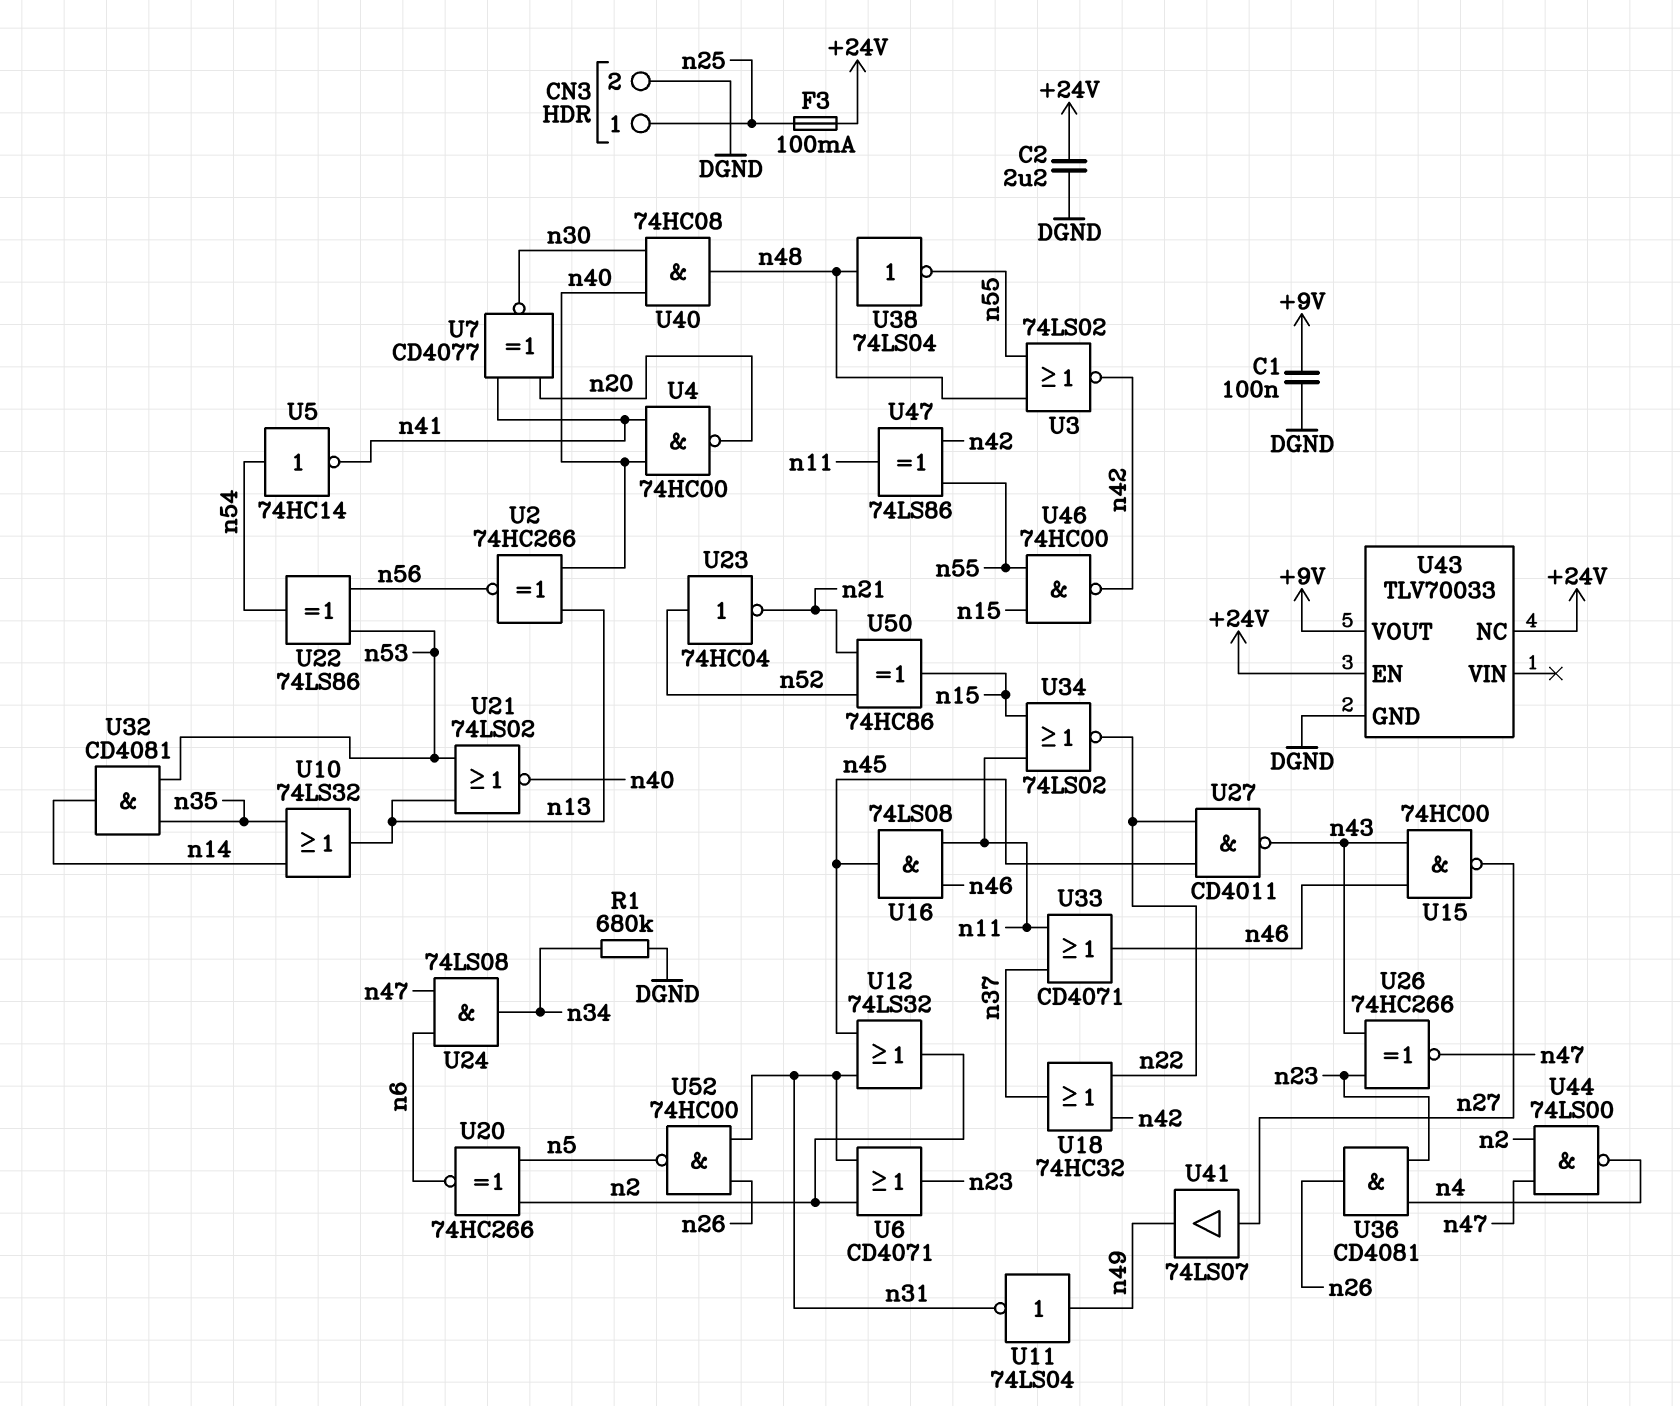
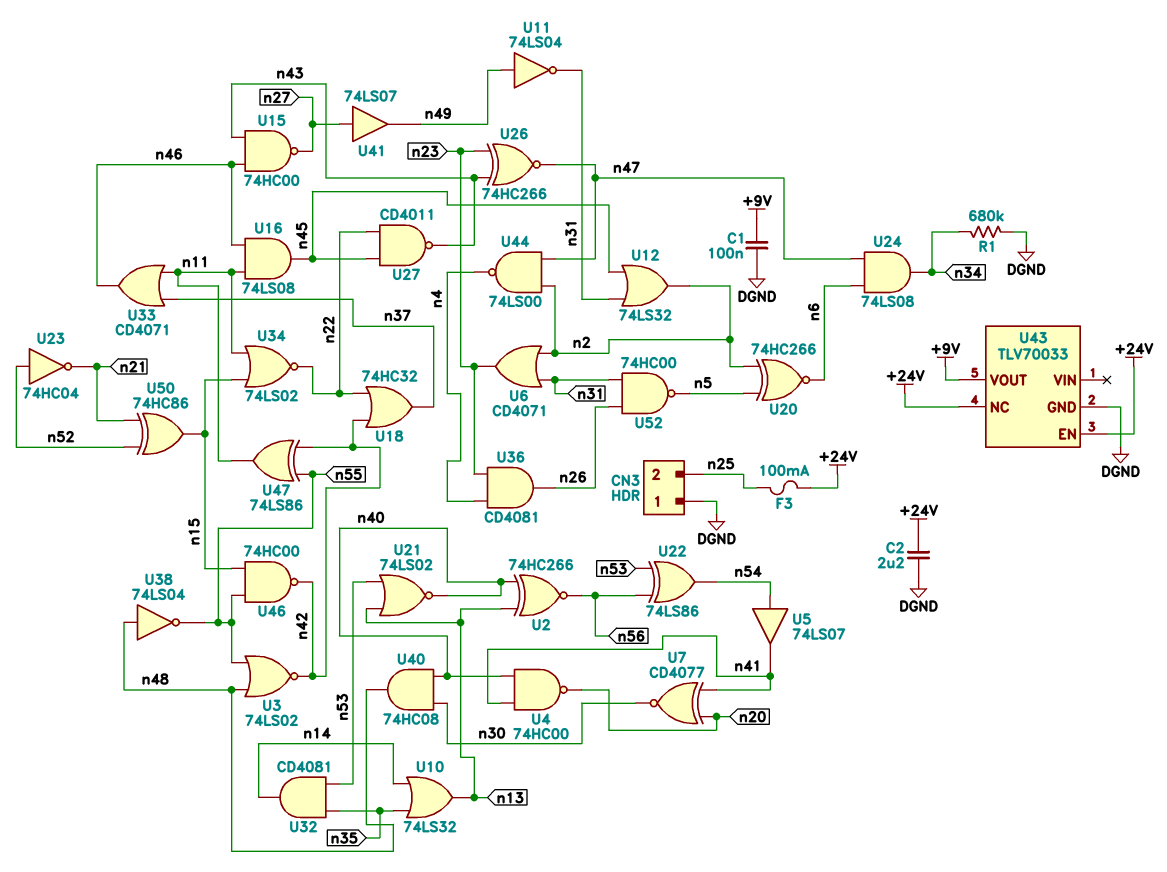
CN3 pin 1: n25 -> DGND
CN3 pin 2: DGND -> n25
U5: NOT 74HC14 (in n54, out n41) -> buffer 74LS07 (in n54, out n41)

